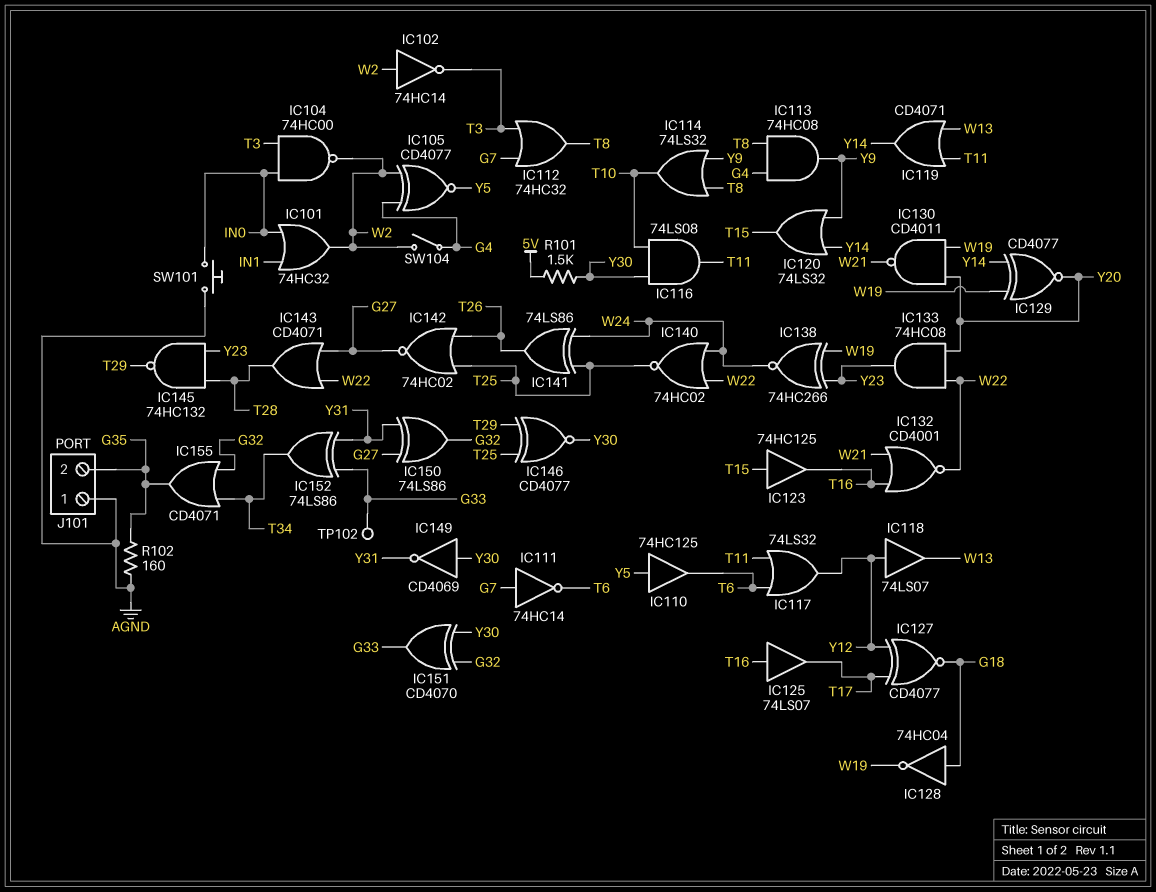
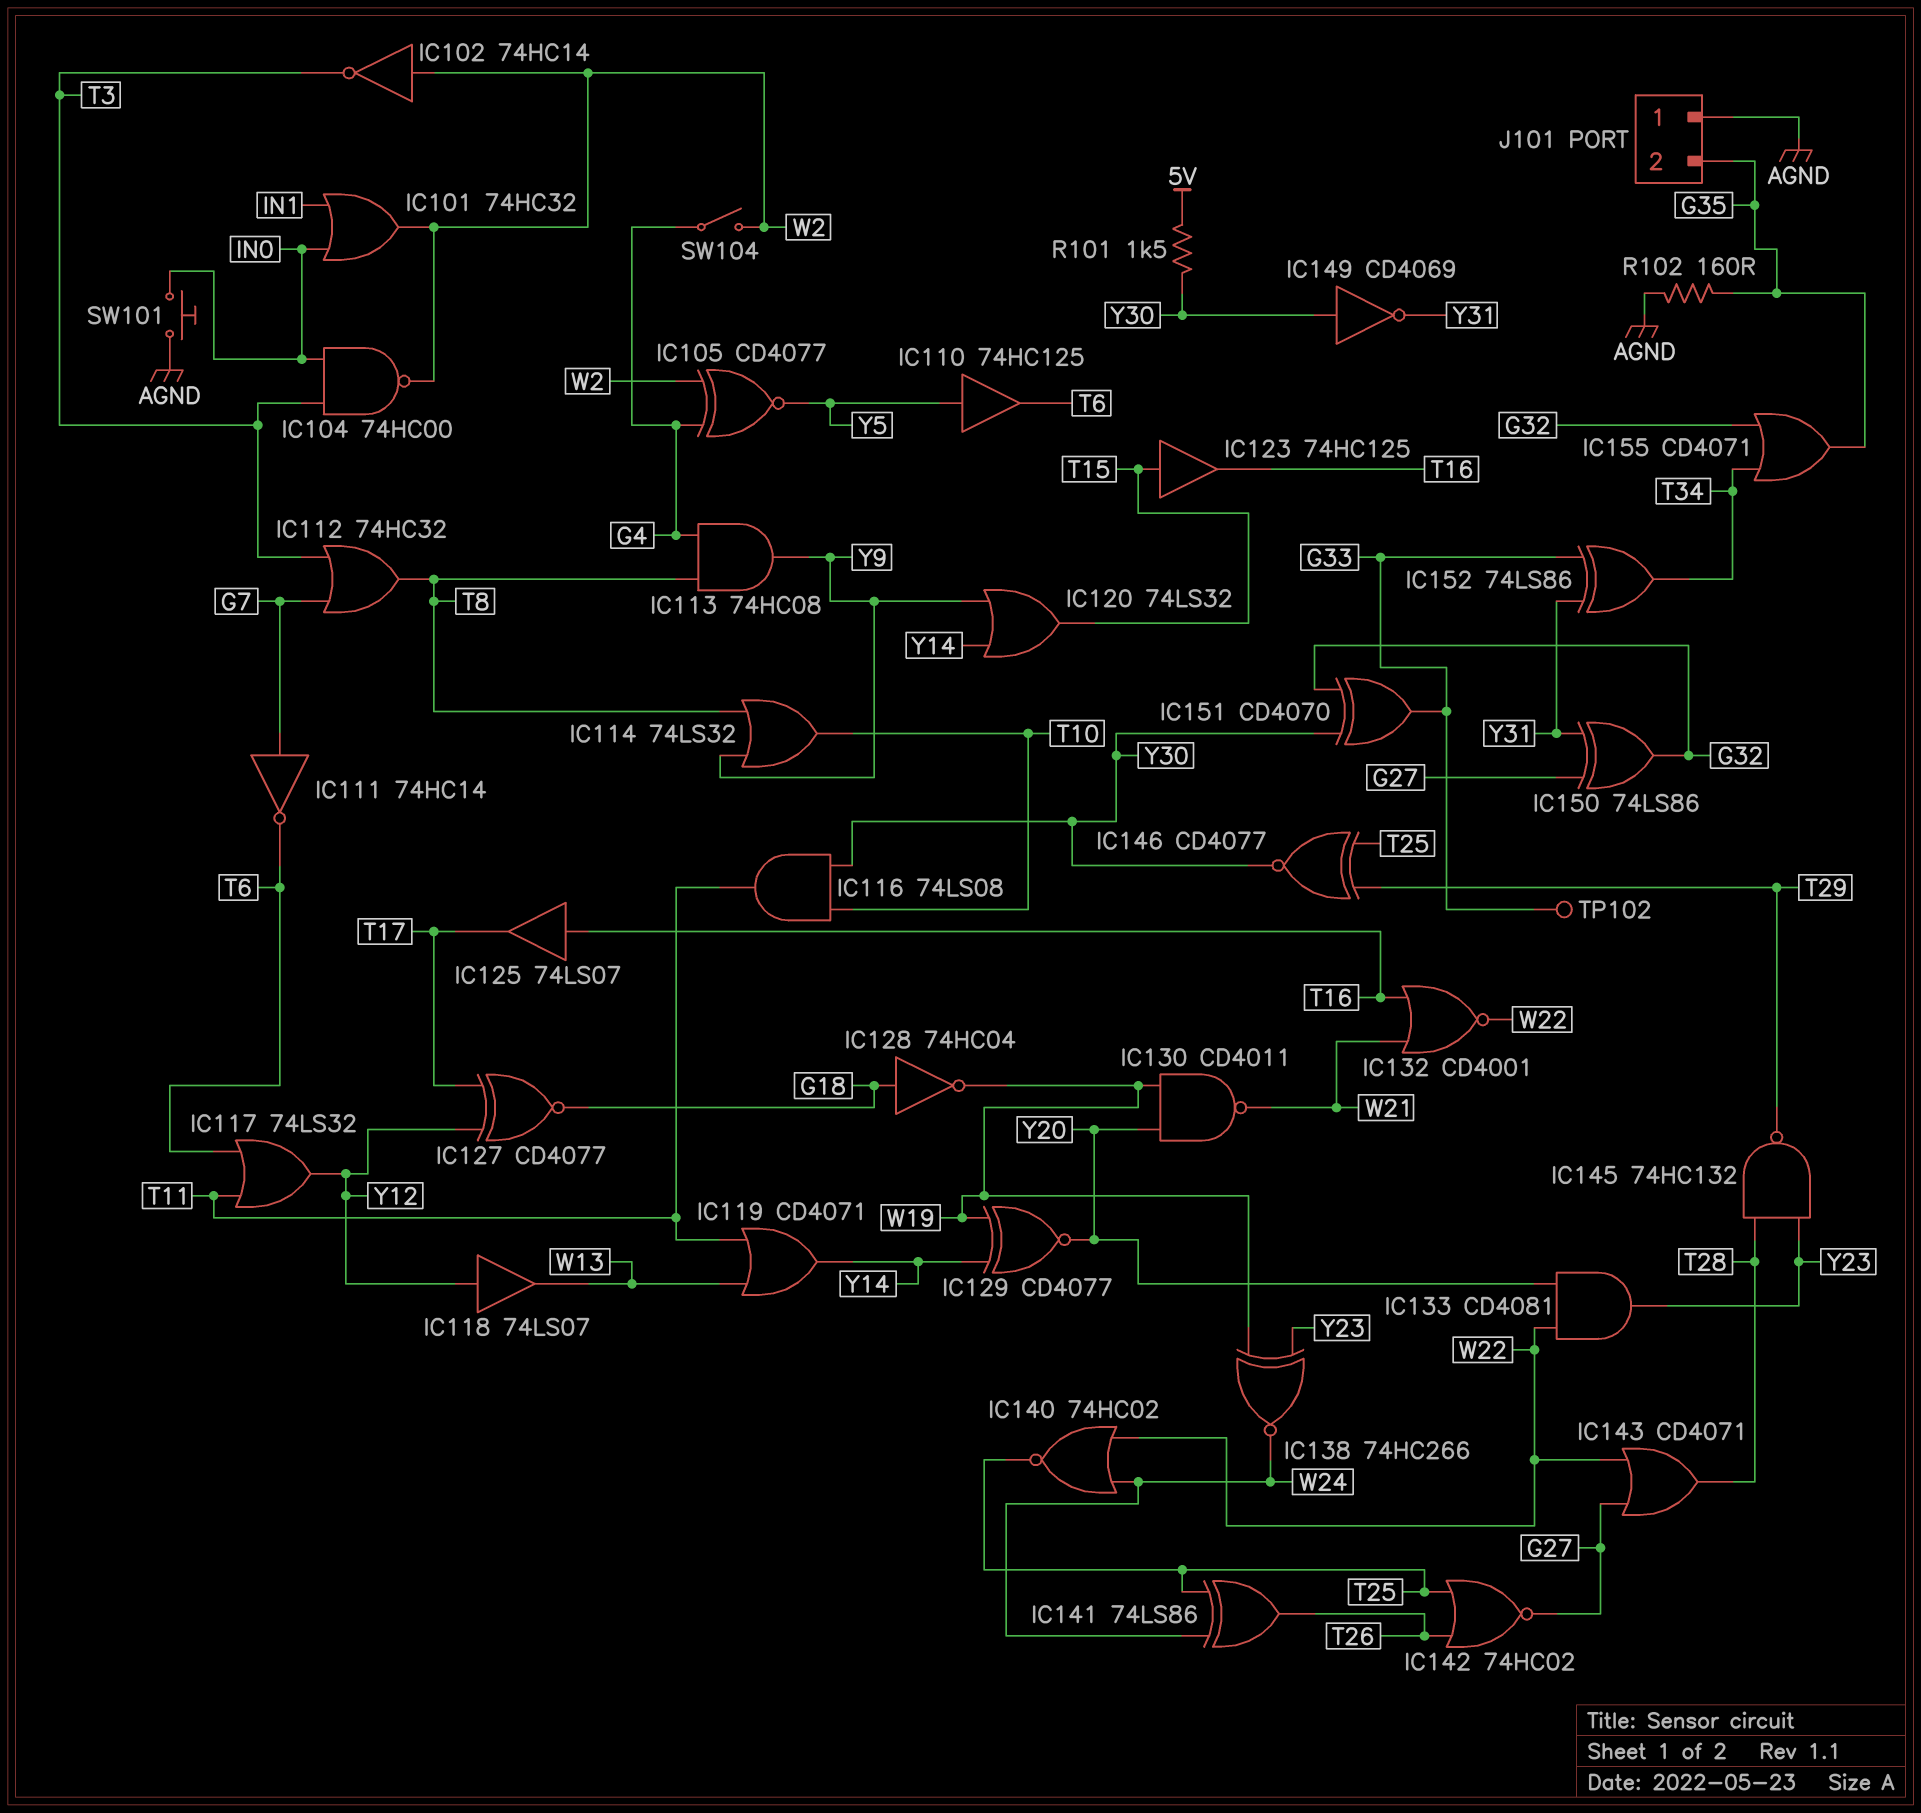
IC133: AND 74HC08 (in W22, in Y20, out Y23) -> AND CD4081 (in W22, in Y20, out Y23)

